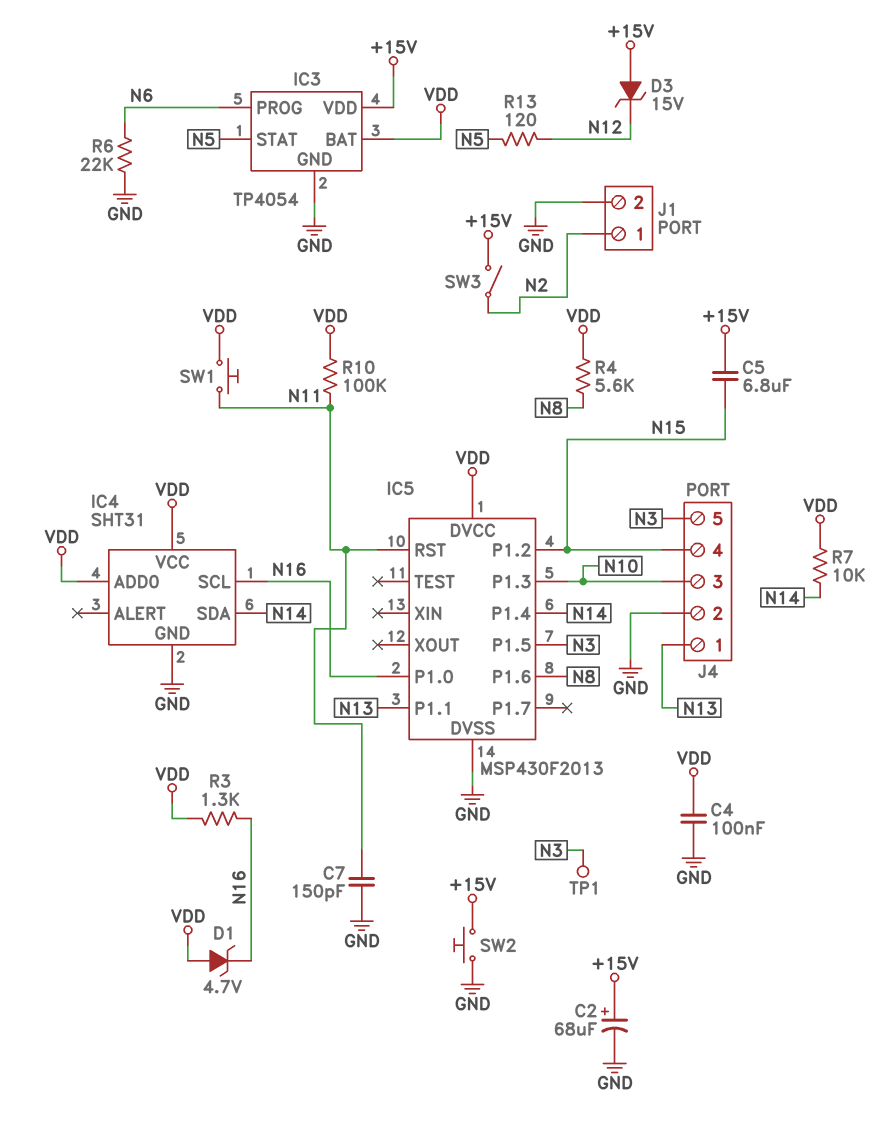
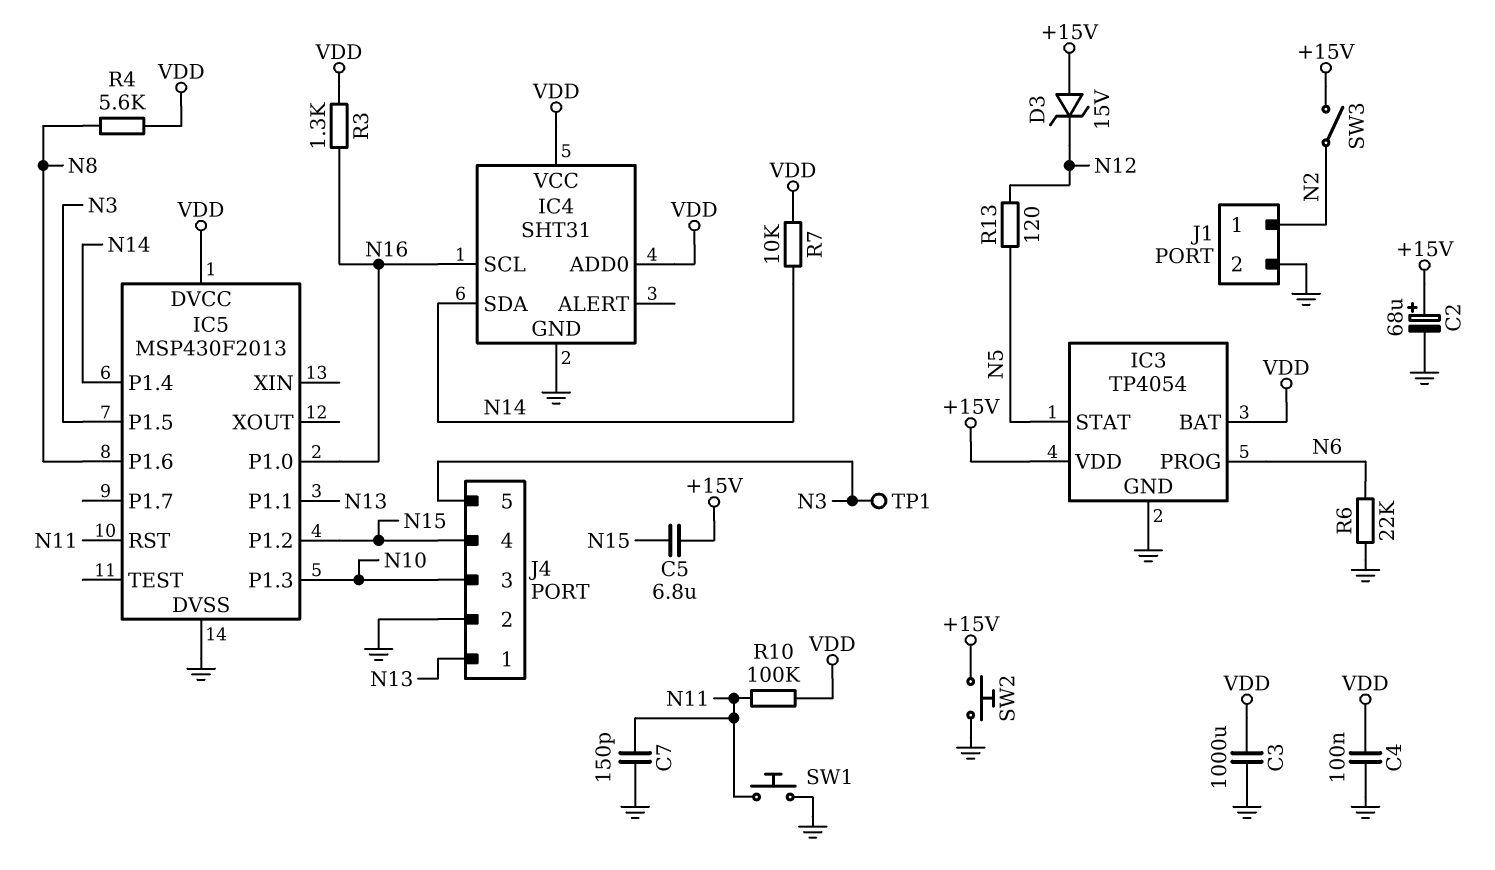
C3: none -> 1000uF (GND, VDD)
D1: zener 4.7V (A VDD, K N16) -> none
SW1: button (N11, VDD) -> button (GND, N11)

